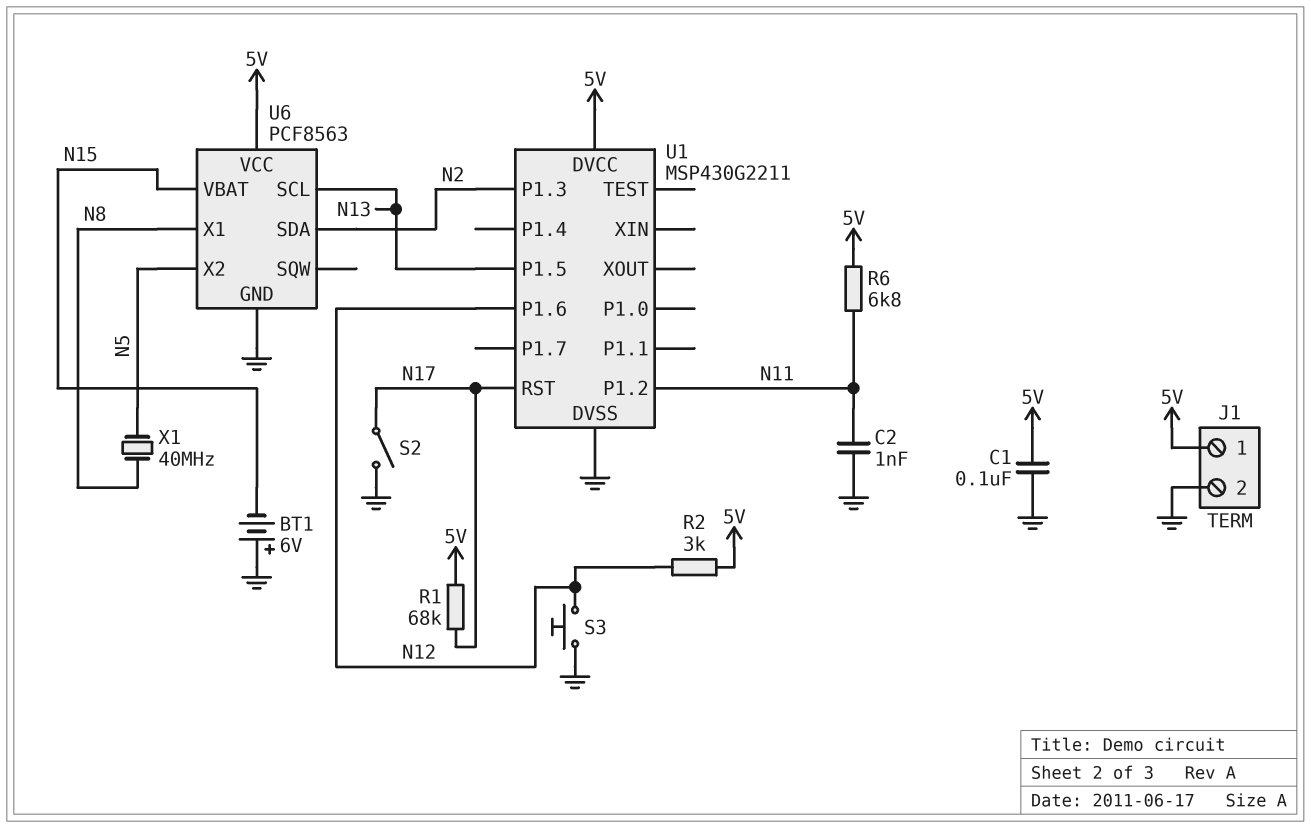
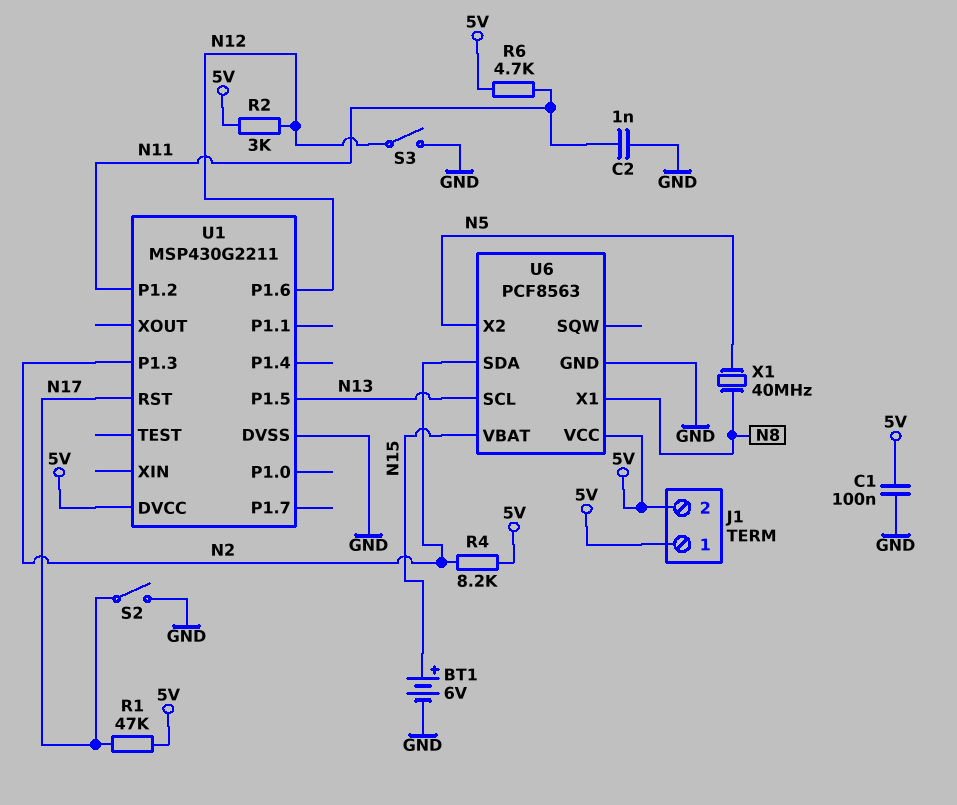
BT1: 6V (plus GND, minus N15) -> 6V (plus N15, minus GND)
J1 pin 2: GND -> 5V
R1: 68k (5V, N17) -> 47k (5V, N17)
R4: none -> 8.2k (5V, N2)
R6: 6.8k (5V, N11) -> 4.7k (5V, N11)
S3: button (GND, N12) -> switch (GND, N12)

